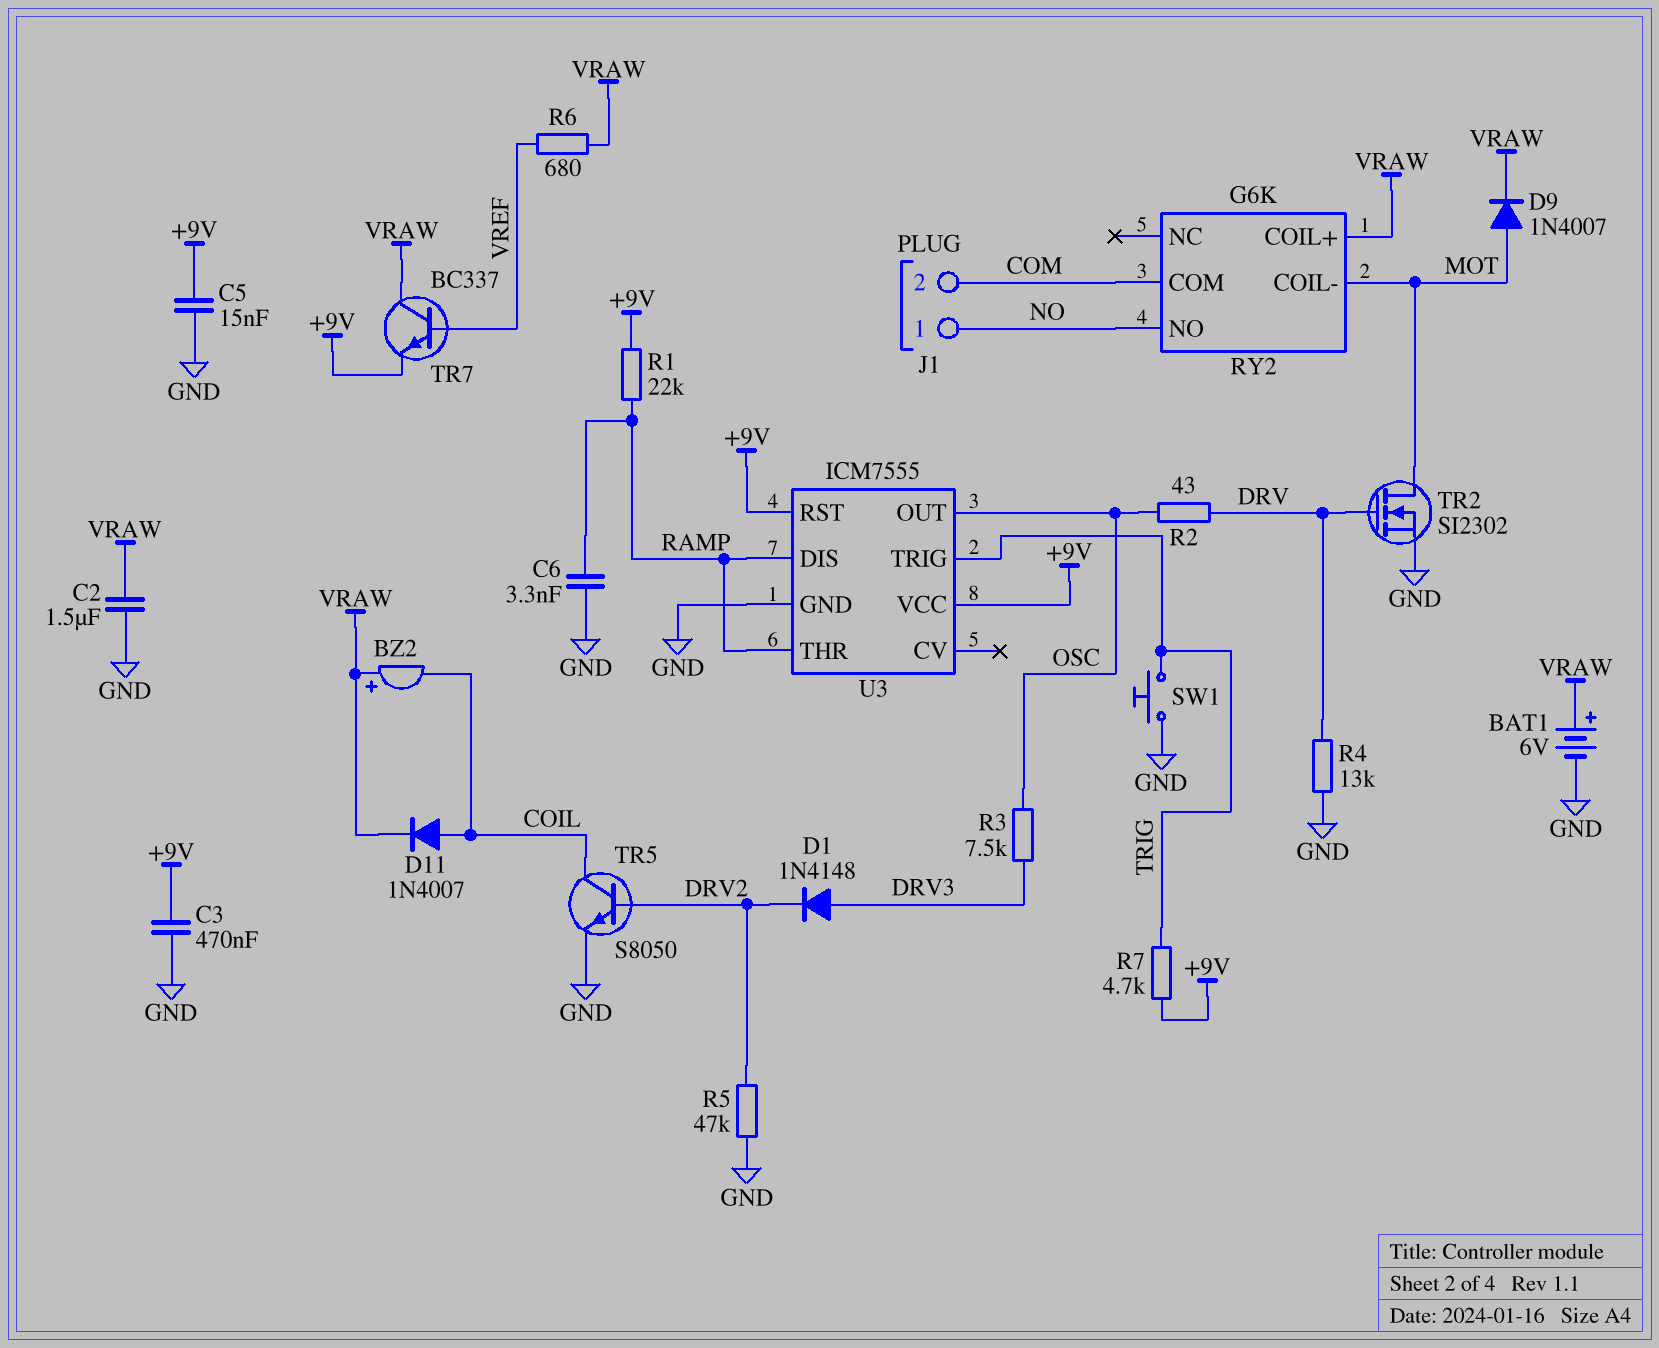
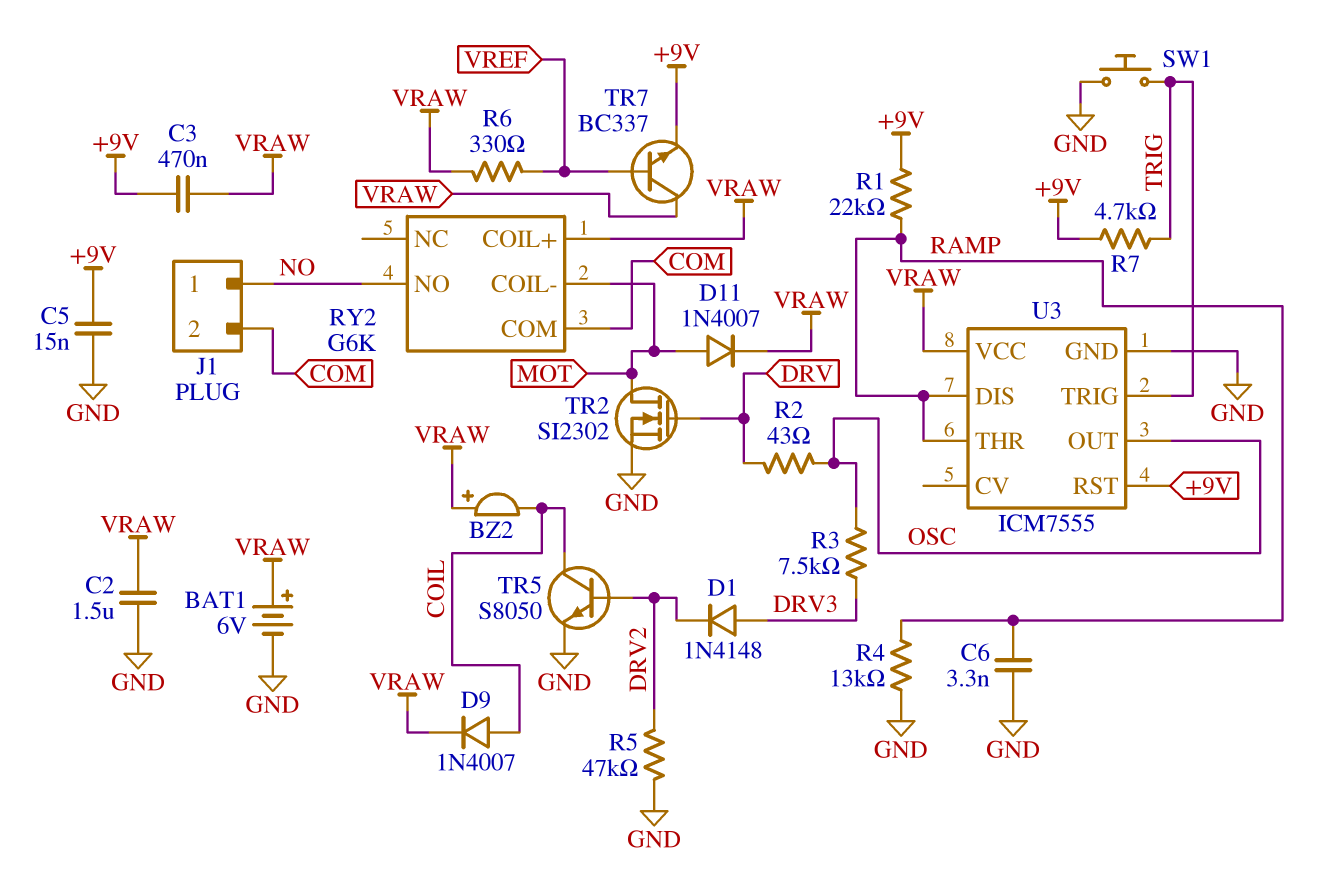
C3: 470nF (+9V, GND) -> 470nF (+9V, VRAW)
D9: diode 1N4007 (A MOT, K VRAW) -> diode 1N4007 (A COIL, K VRAW)
D11: diode 1N4007 (A COIL, K VRAW) -> diode 1N4007 (A MOT, K VRAW)
R4: 13k (DRV, GND) -> 13k (GND, RAMP)
R6: 680 (VRAW, VREF) -> 330 (VRAW, VREF)
U3 pin VCC: +9V -> VRAW

